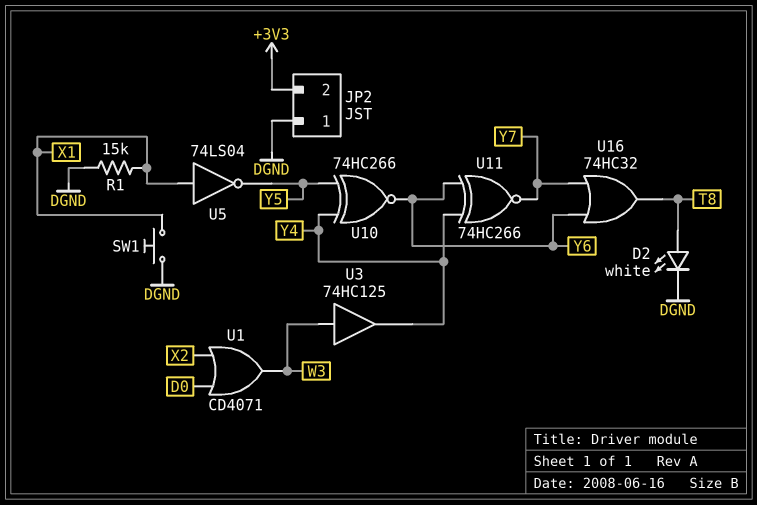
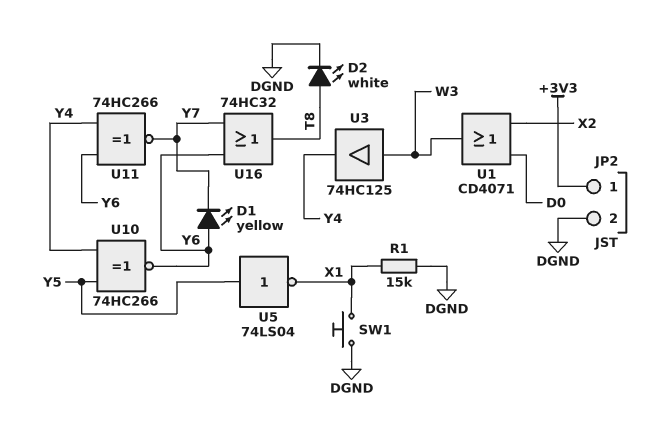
D1: none -> LED yellow (A Y6, K Y7)
JP2 pin 1: DGND -> +3V3
JP2 pin 2: +3V3 -> DGND
U5: NOT 74LS04 (in X1, out Y5) -> NOT 74LS04 (in Y5, out X1)

